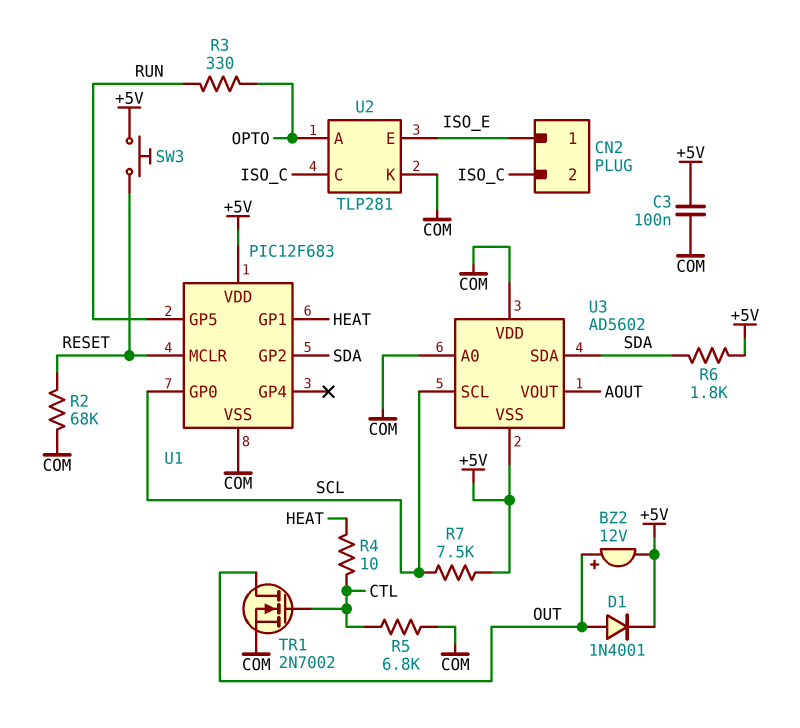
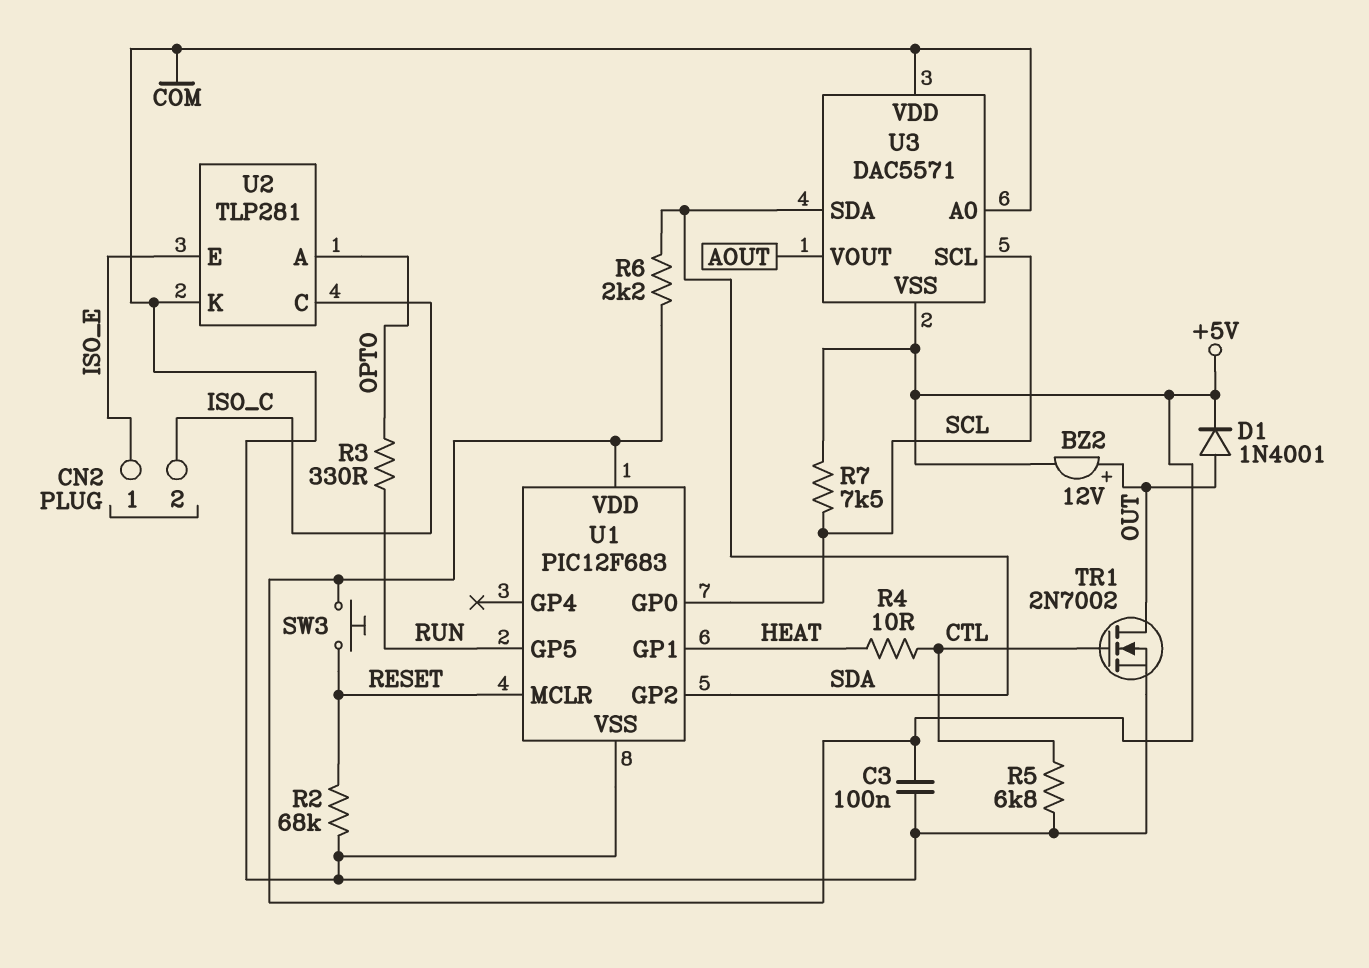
R6: 1.8k (+5V, SDA) -> 2.2k (+5V, SDA)
U3: AD5602 -> DAC5571

